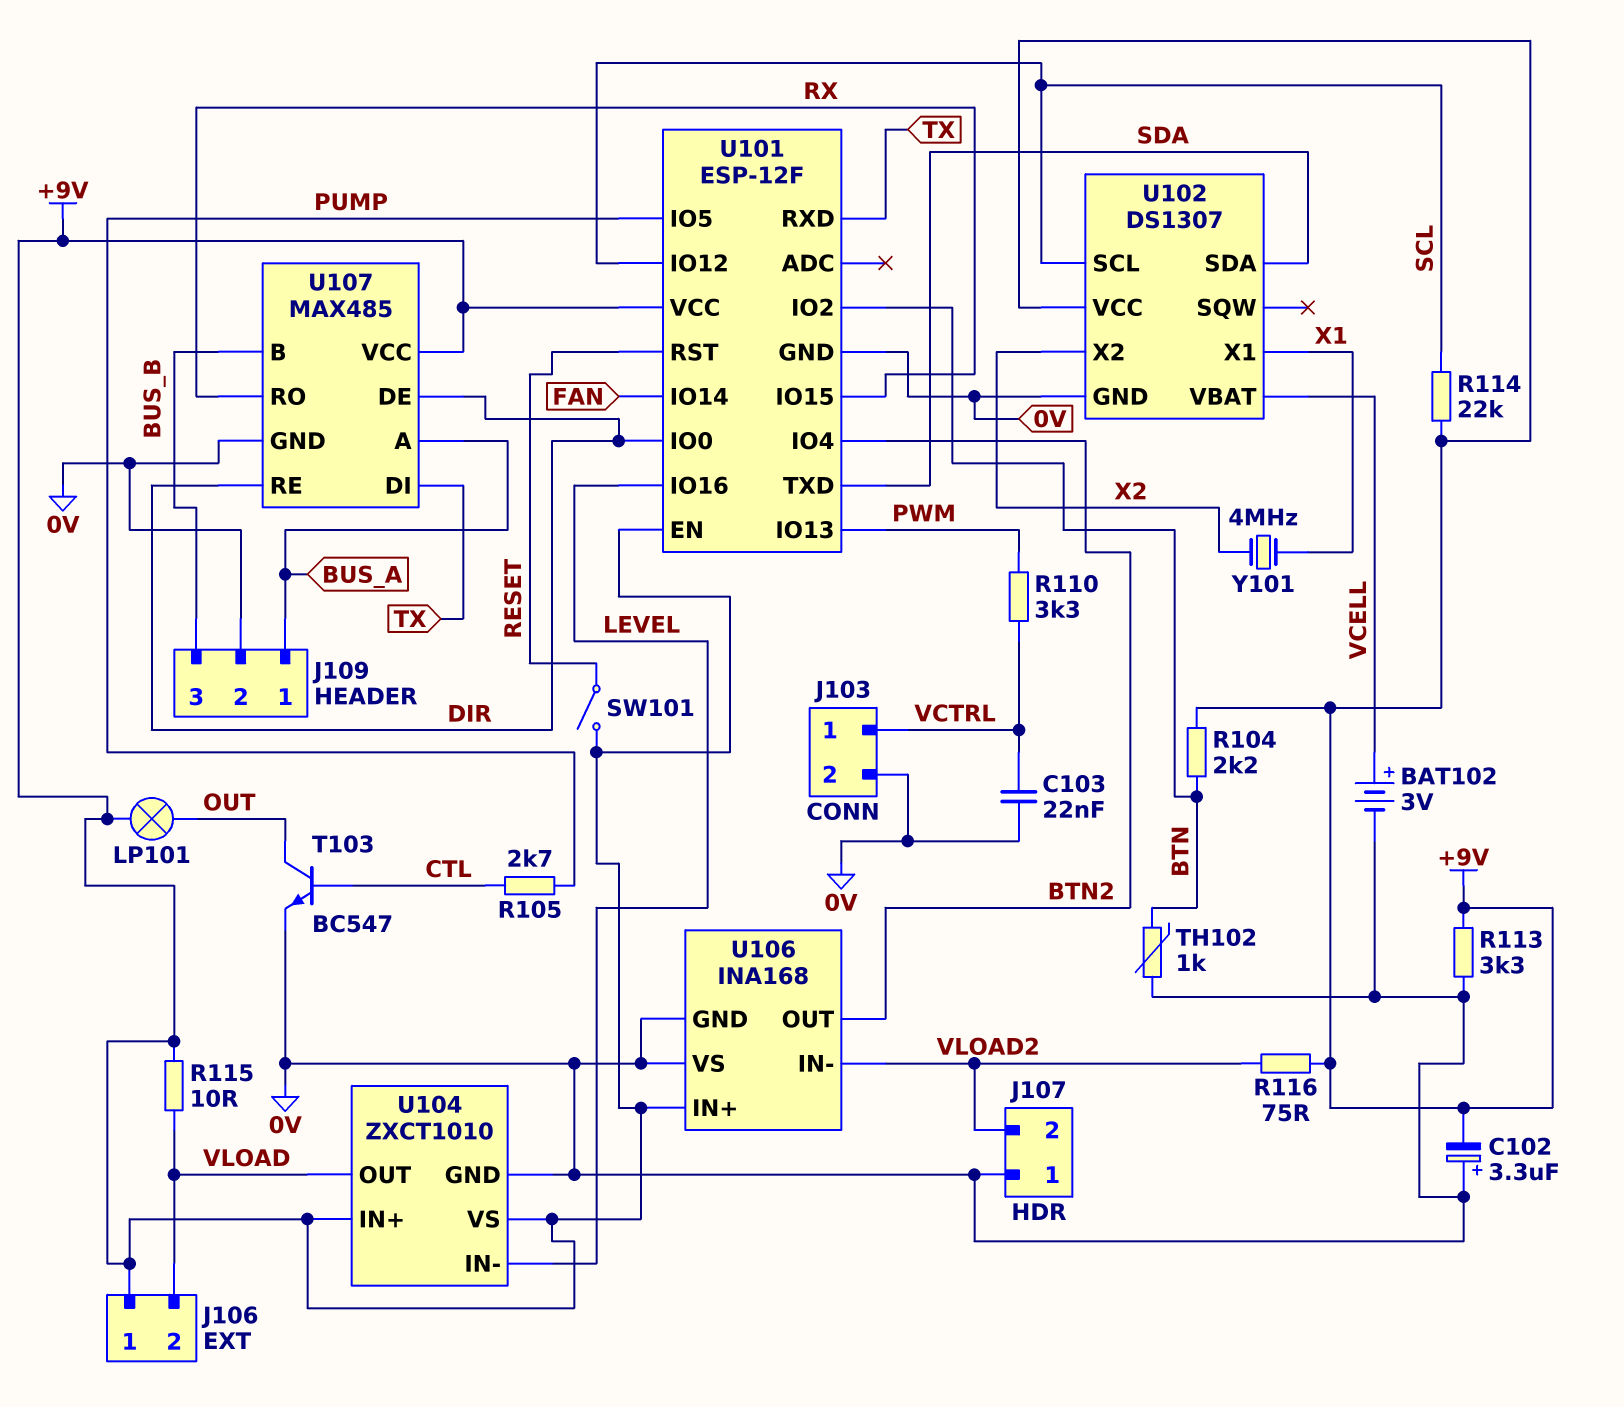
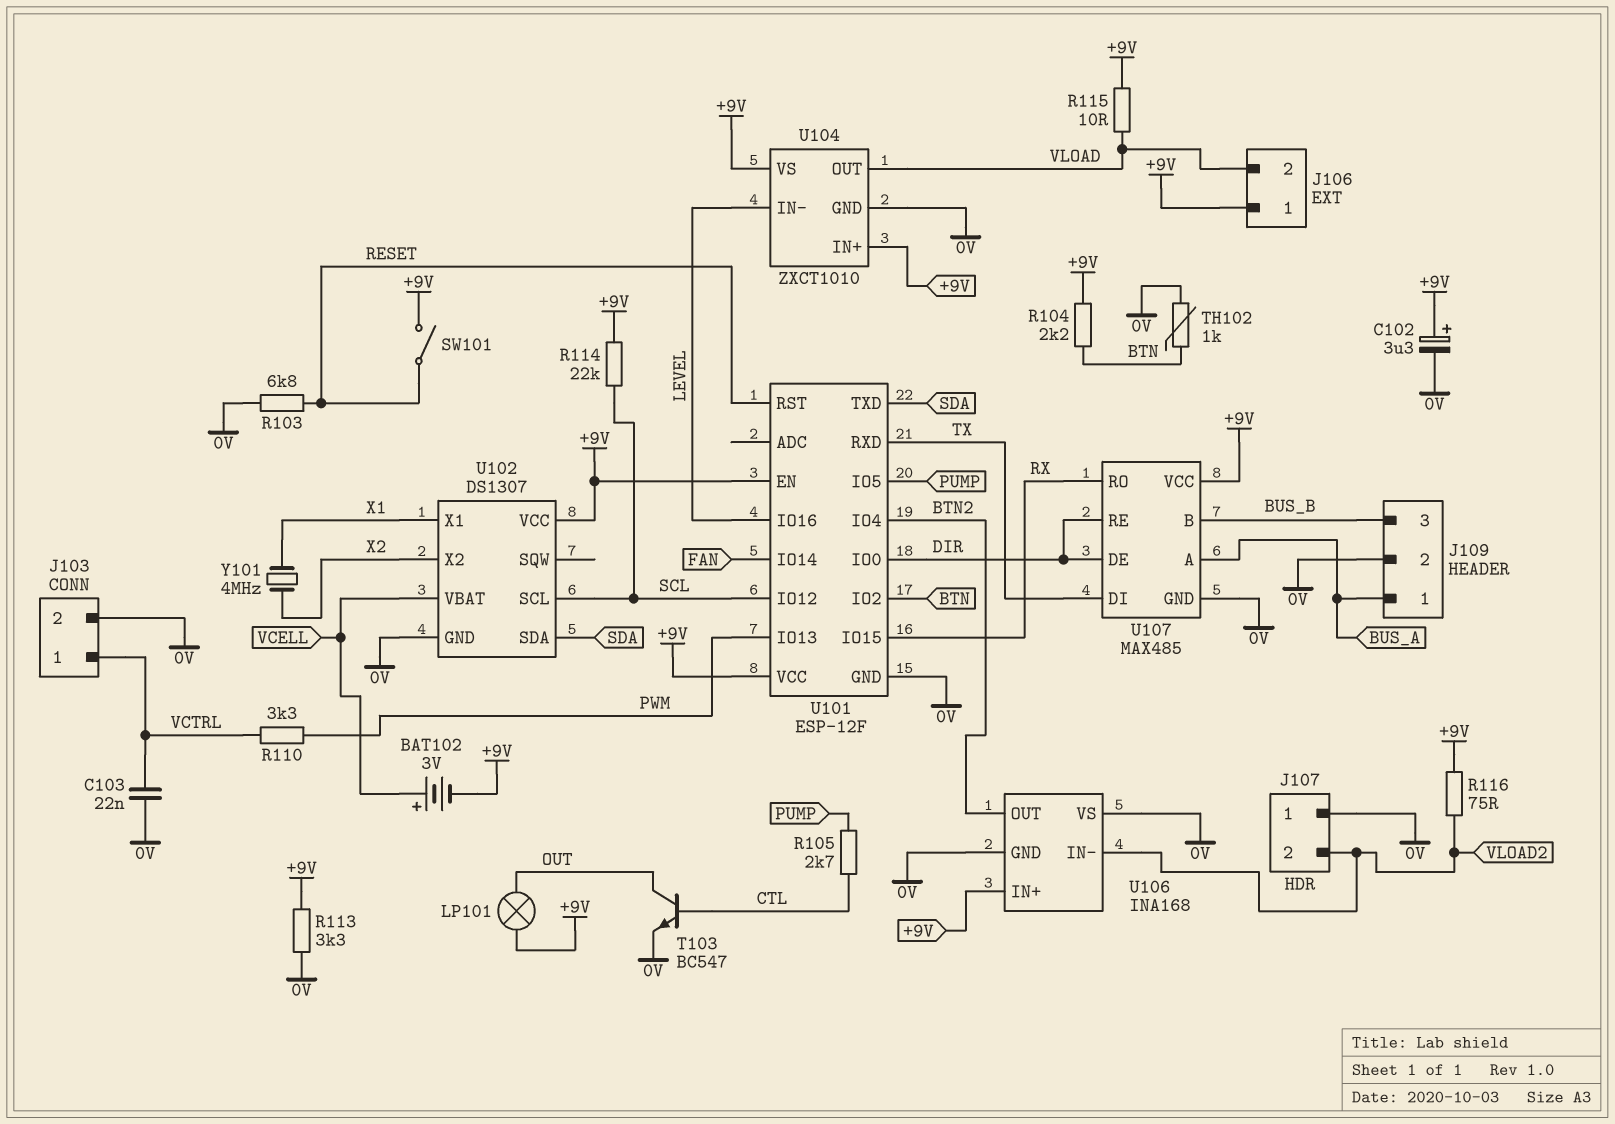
BAT102: 3V (plus VCELL, minus 0V) -> 3V (plus VCELL, minus +9V)
C102: 3.3uF (plus 0V, minus +9V) -> 3.3uF (plus +9V, minus 0V)
R103: none -> 6.8k (0V, RESET)

